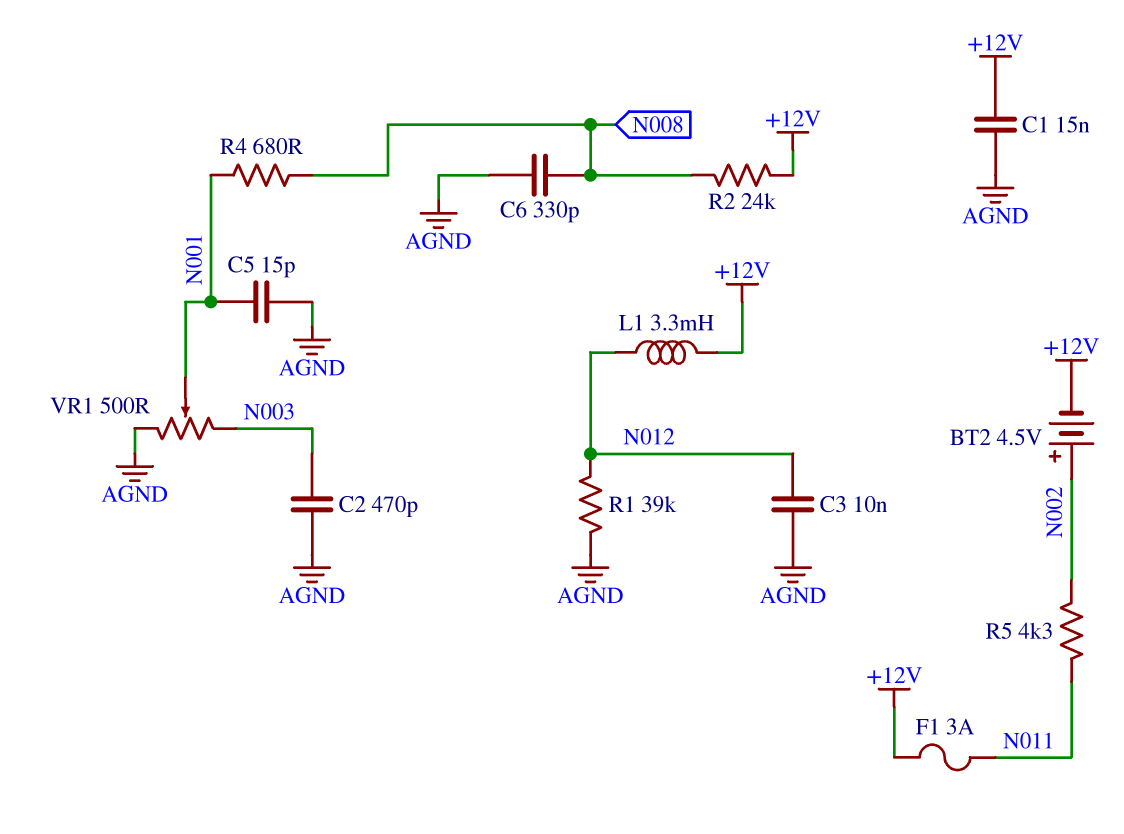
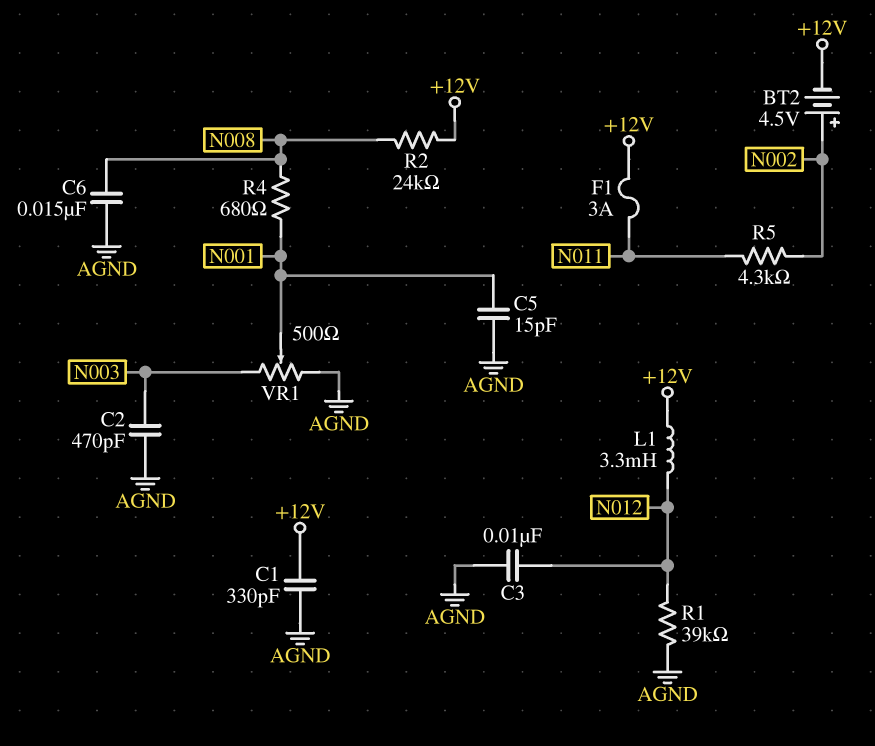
C1: 15nF (+12V, AGND) -> 330pF (+12V, AGND)
C6: 330pF (AGND, N008) -> 15nF (AGND, N008)

